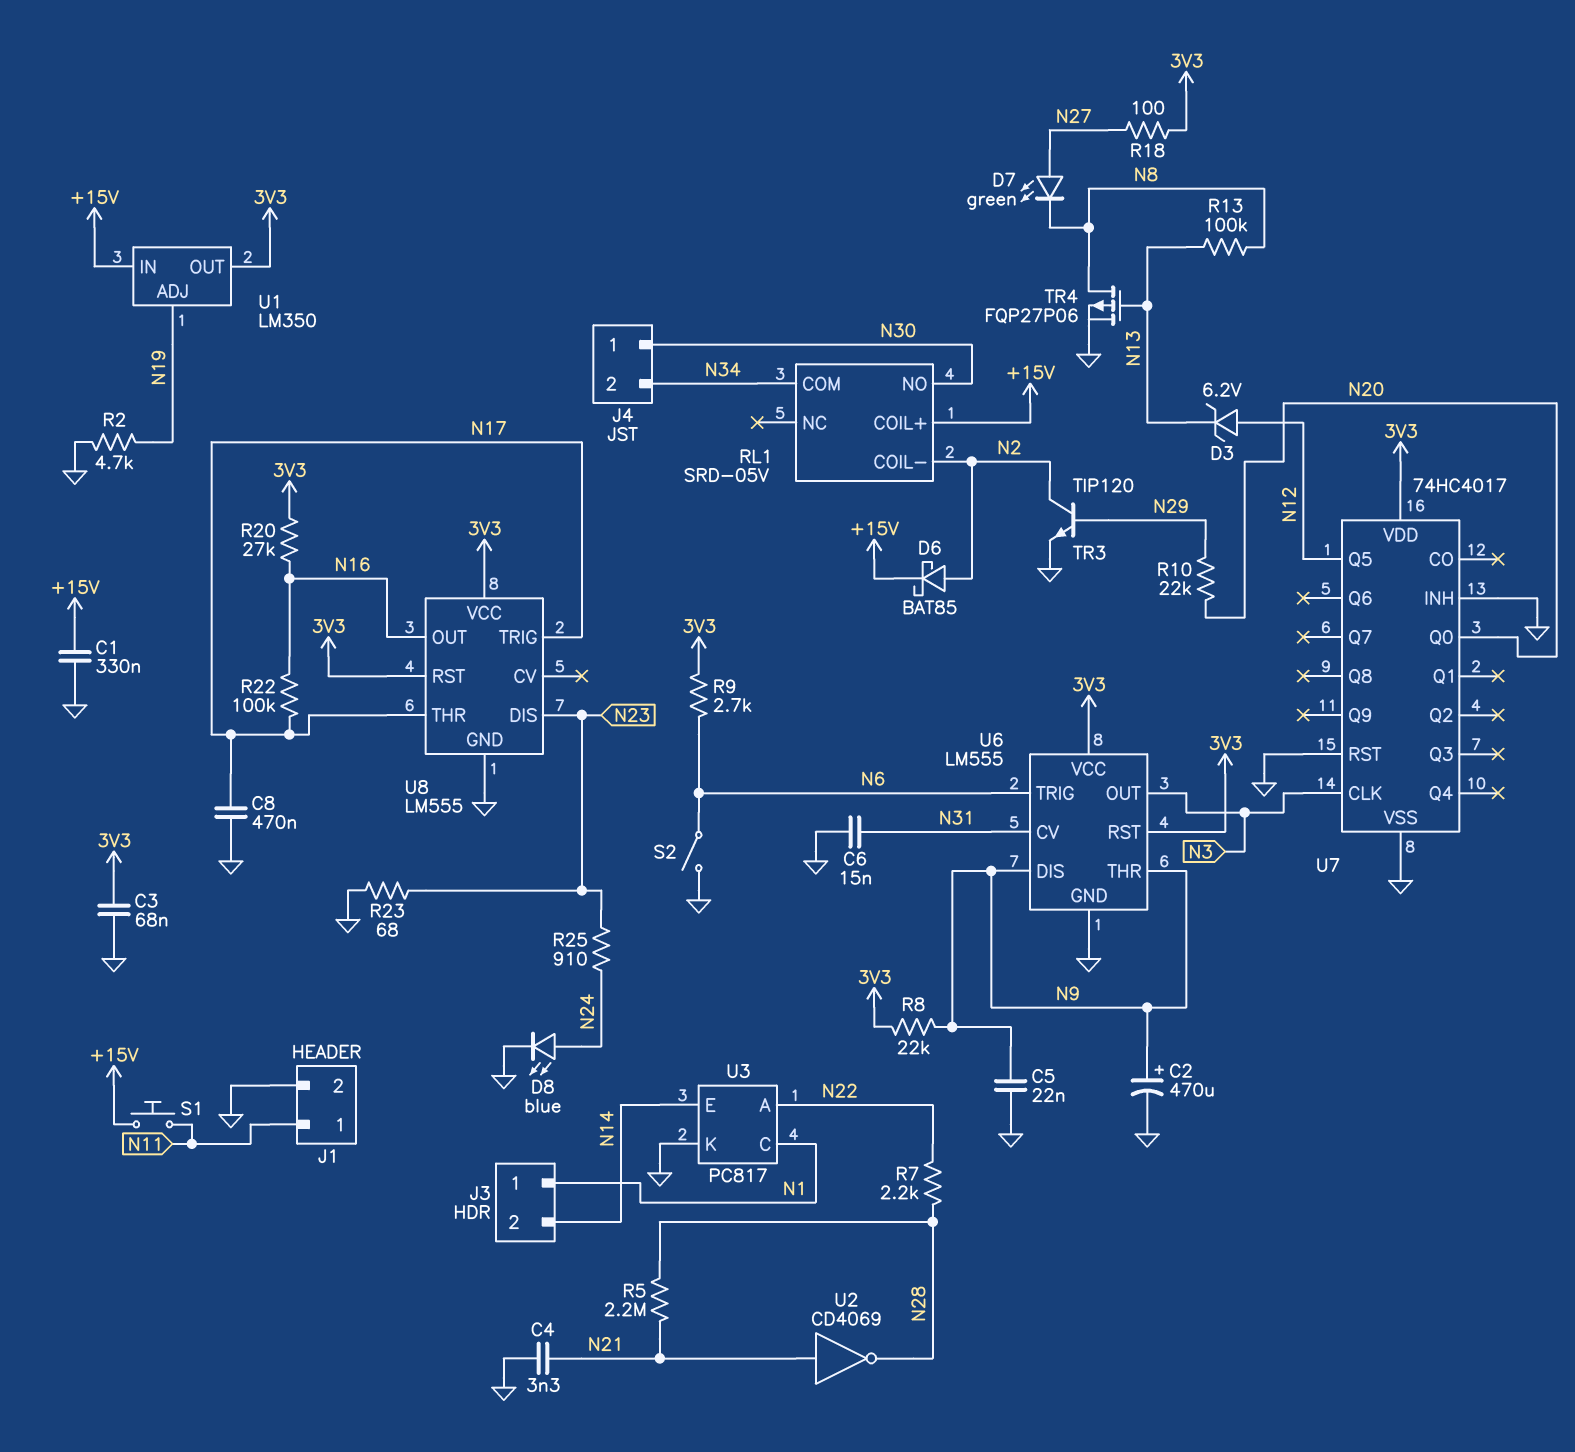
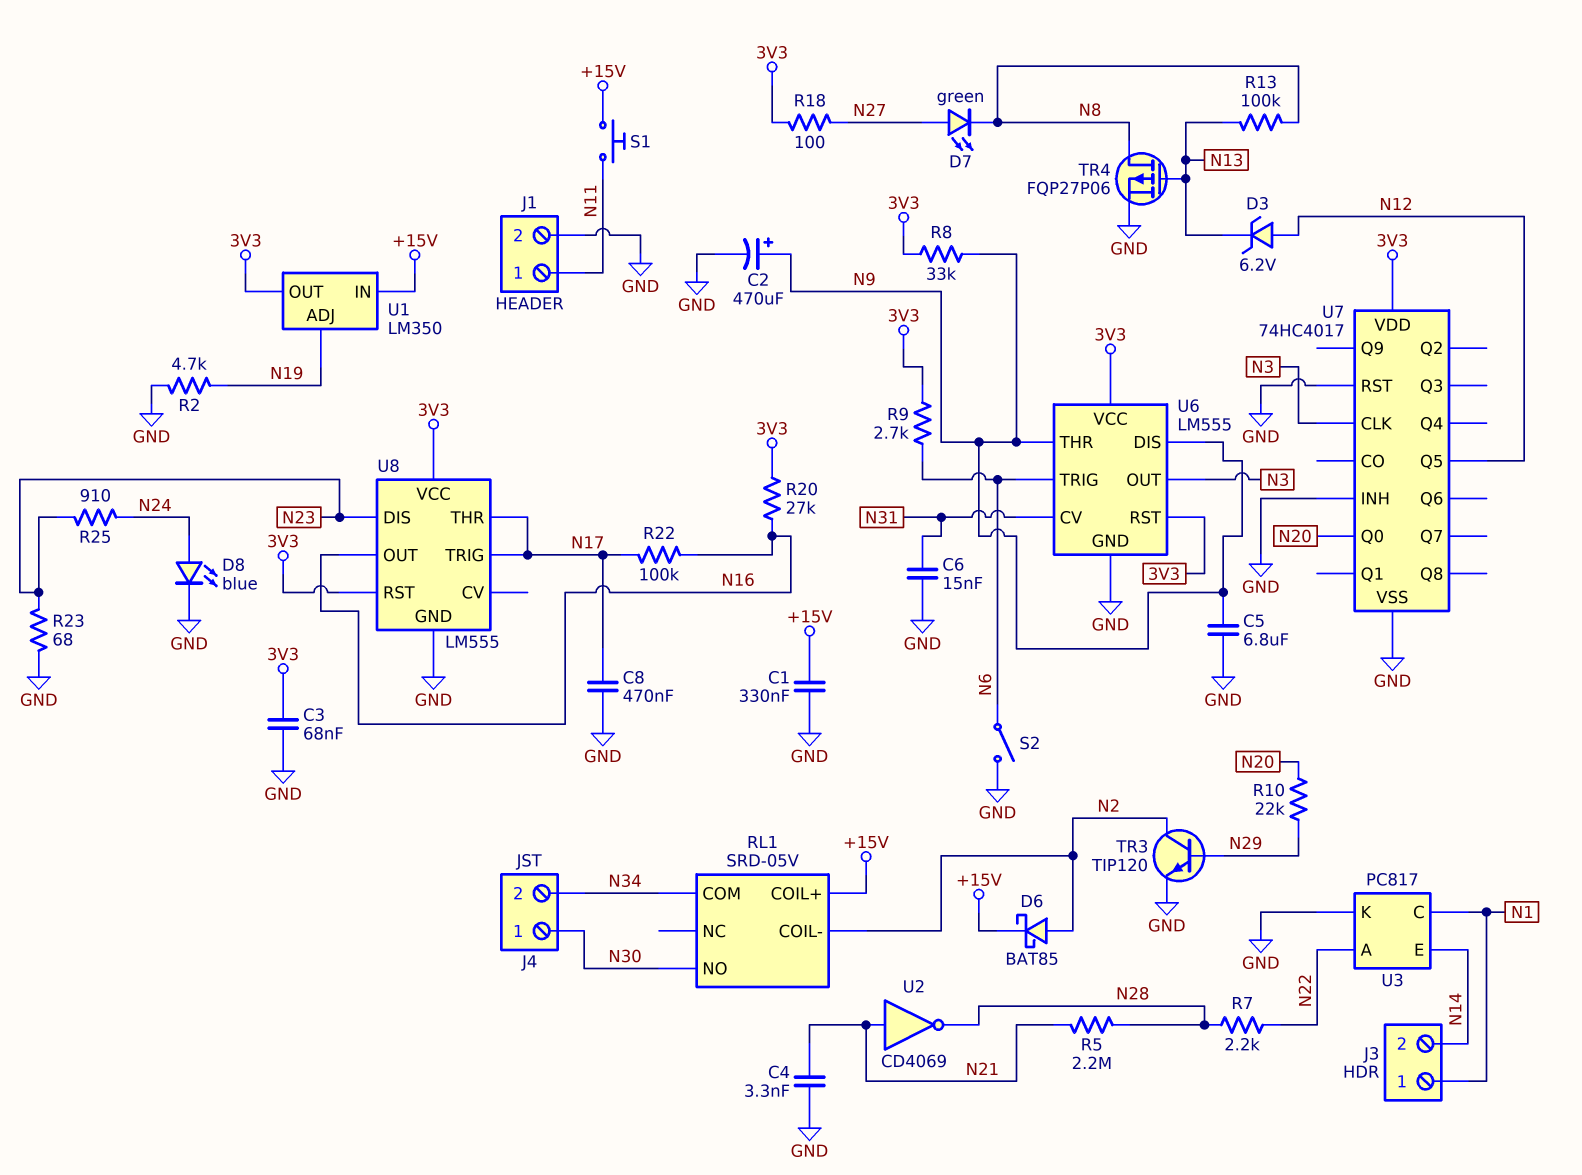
C5: 22nF (GND, N9) -> 6.8uF (GND, N9)
R8: 22k (3V3, N9) -> 33k (3V3, N9)

